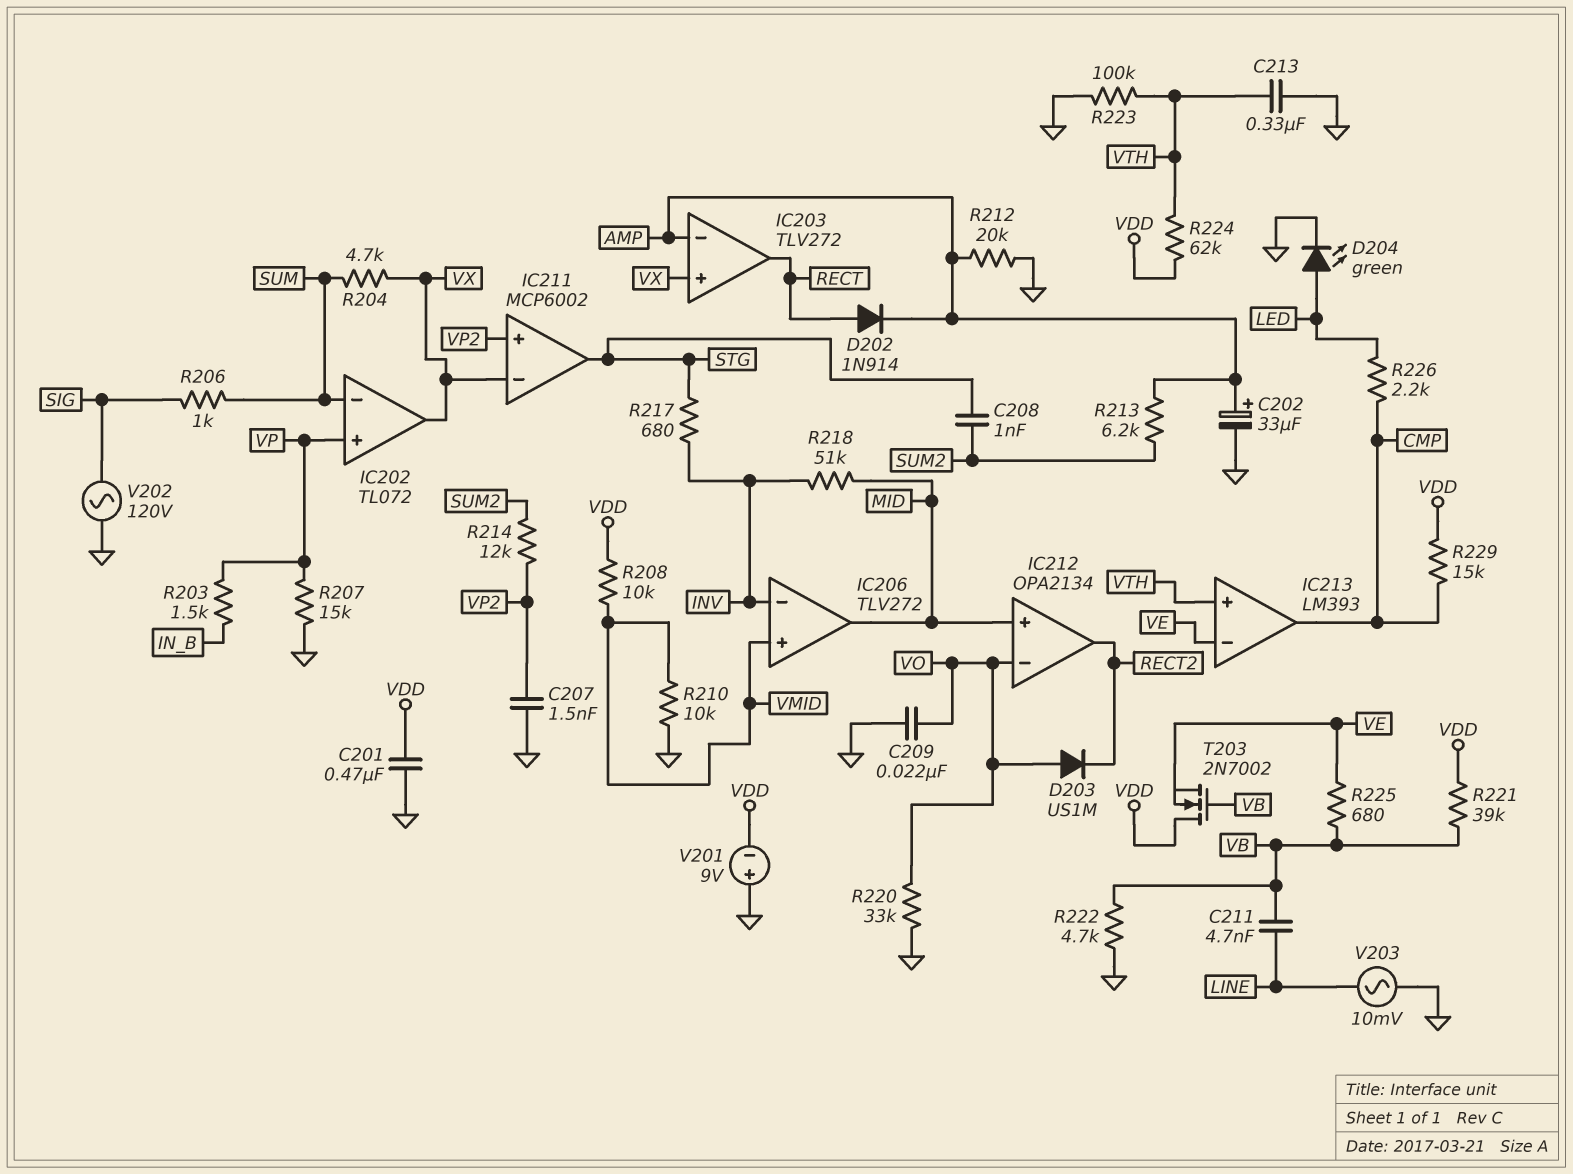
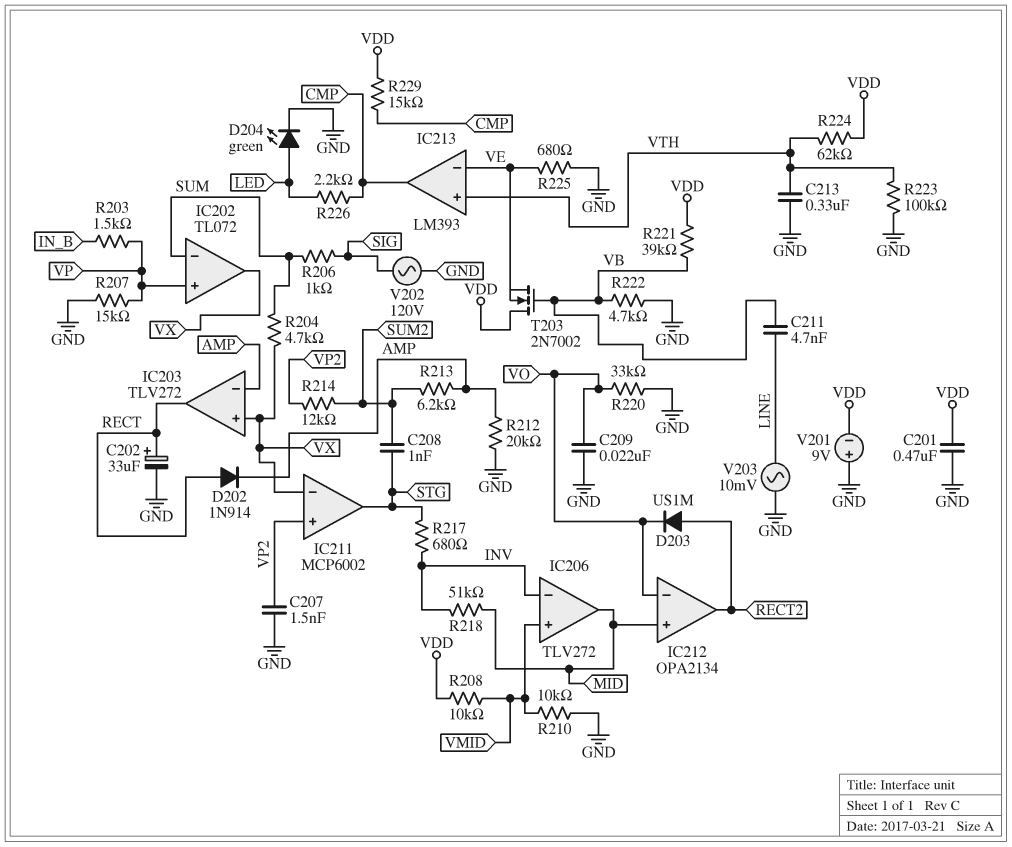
C202: 33uF (plus AMP, minus GND) -> 33uF (plus RECT, minus GND)
D203: diode US1M (A VO, K RECT2) -> diode US1M (A RECT2, K VO)
R225: 680 (VB, VE) -> 680 (GND, VE)

